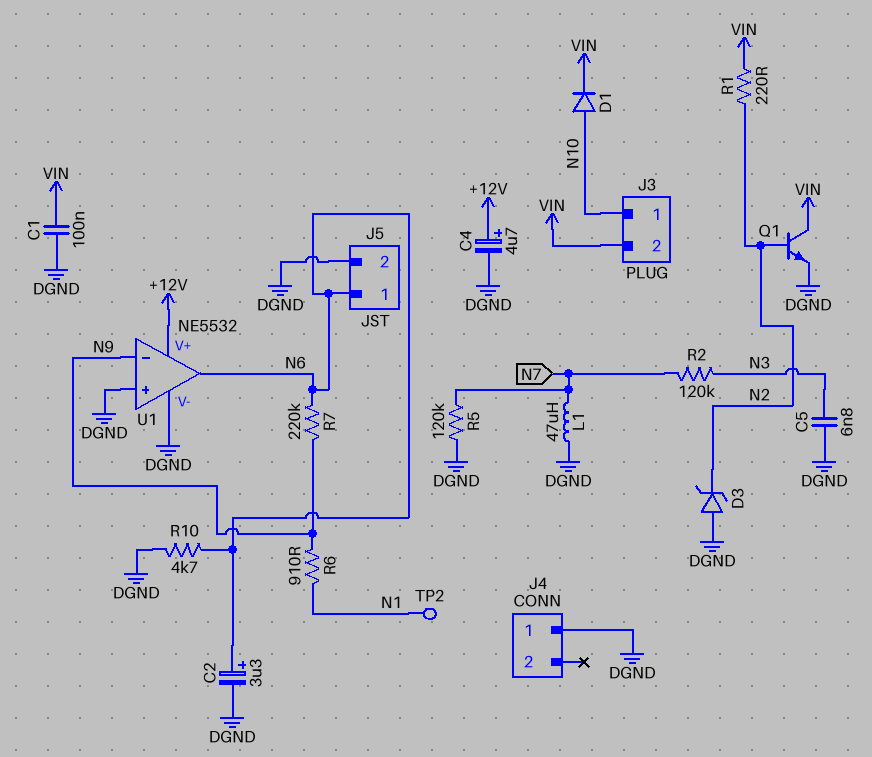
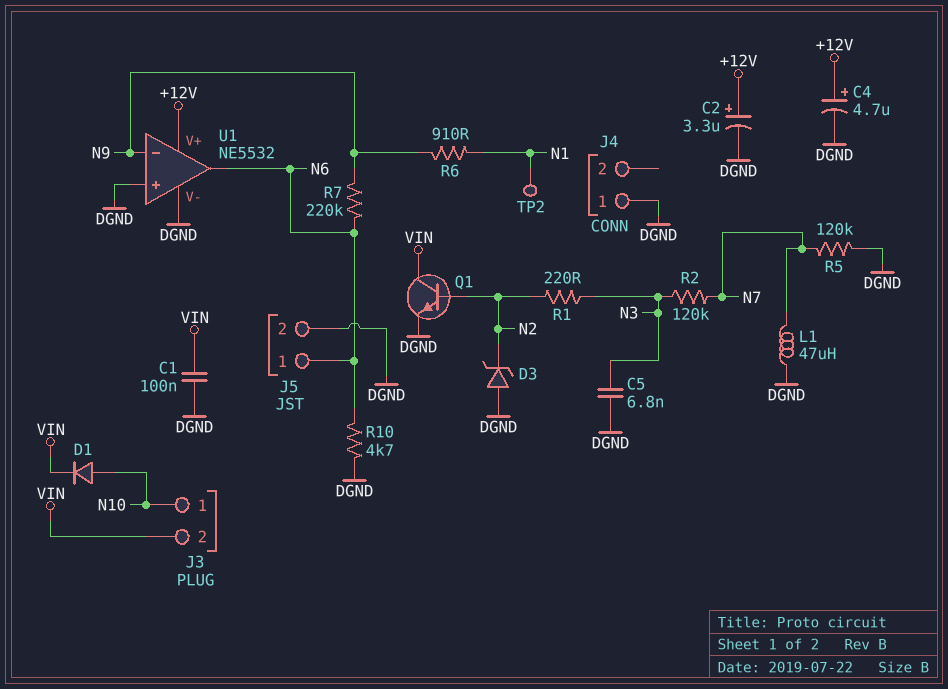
C2: 3.3uF (plus N6, minus DGND) -> 3.3uF (plus +12V, minus DGND)
R1: 220 (N2, VIN) -> 220 (N2, N3)

